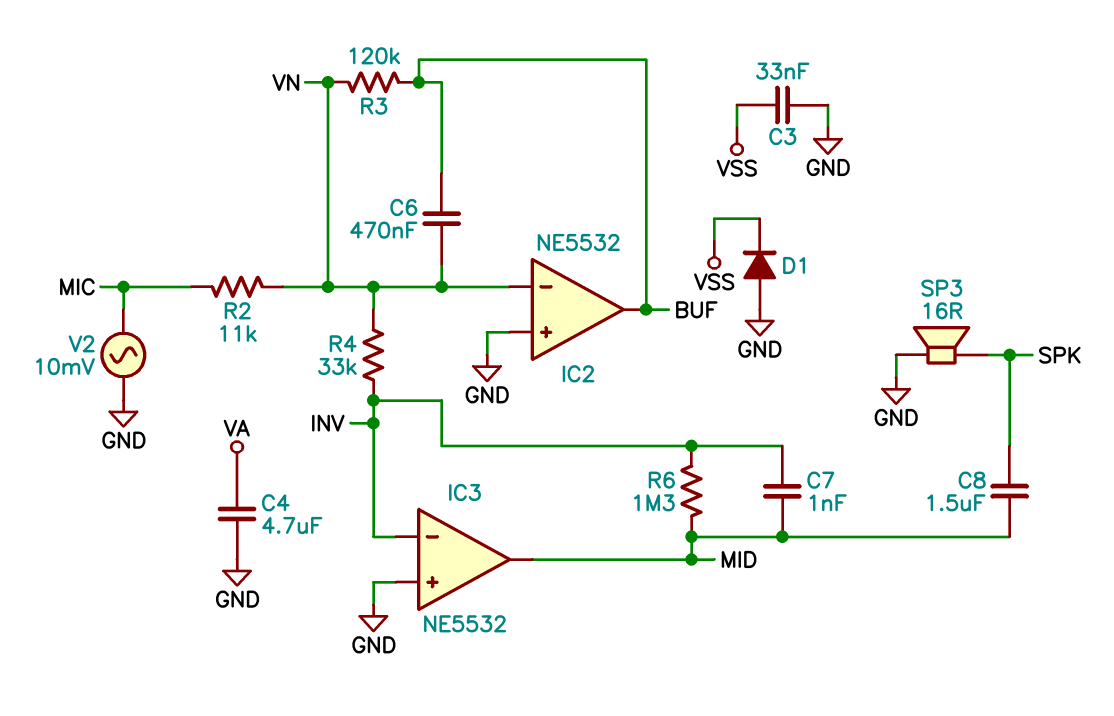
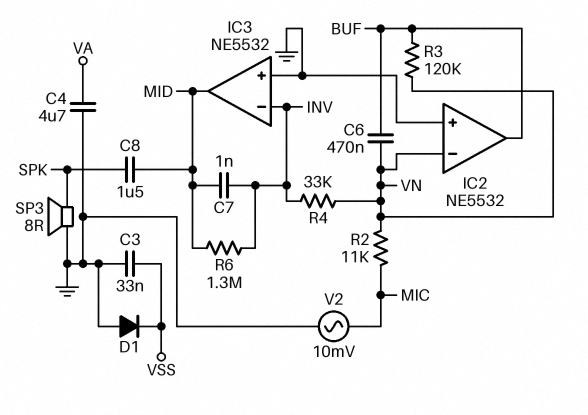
SP3: speaker 16R (GND, SPK) -> speaker 8R (GND, SPK)

